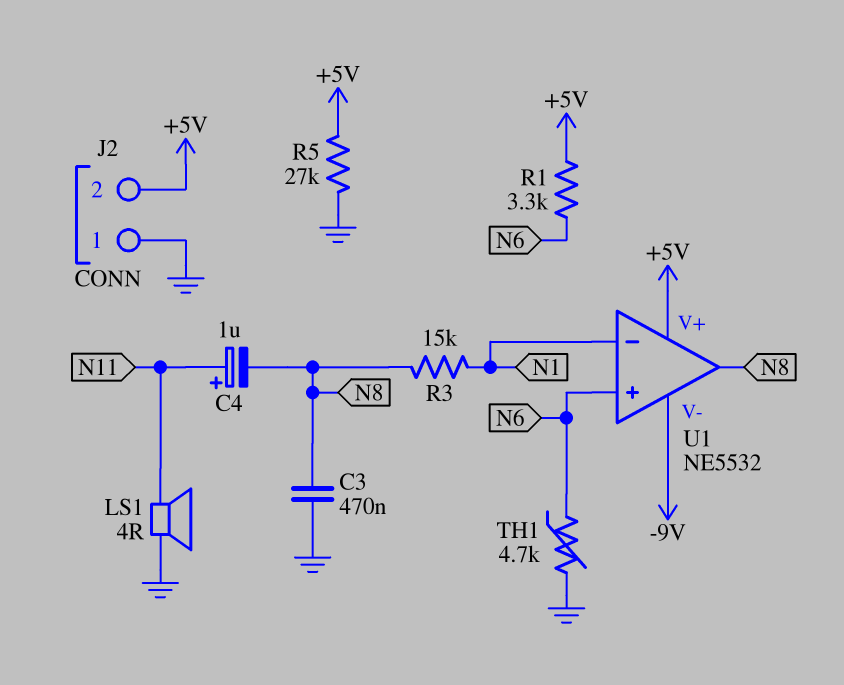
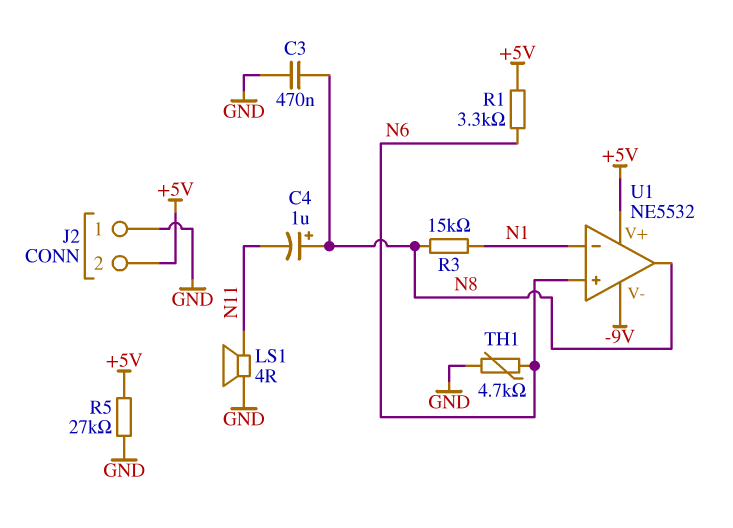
C4: 1uF (plus N11, minus N8) -> 1uF (plus N8, minus N11)

